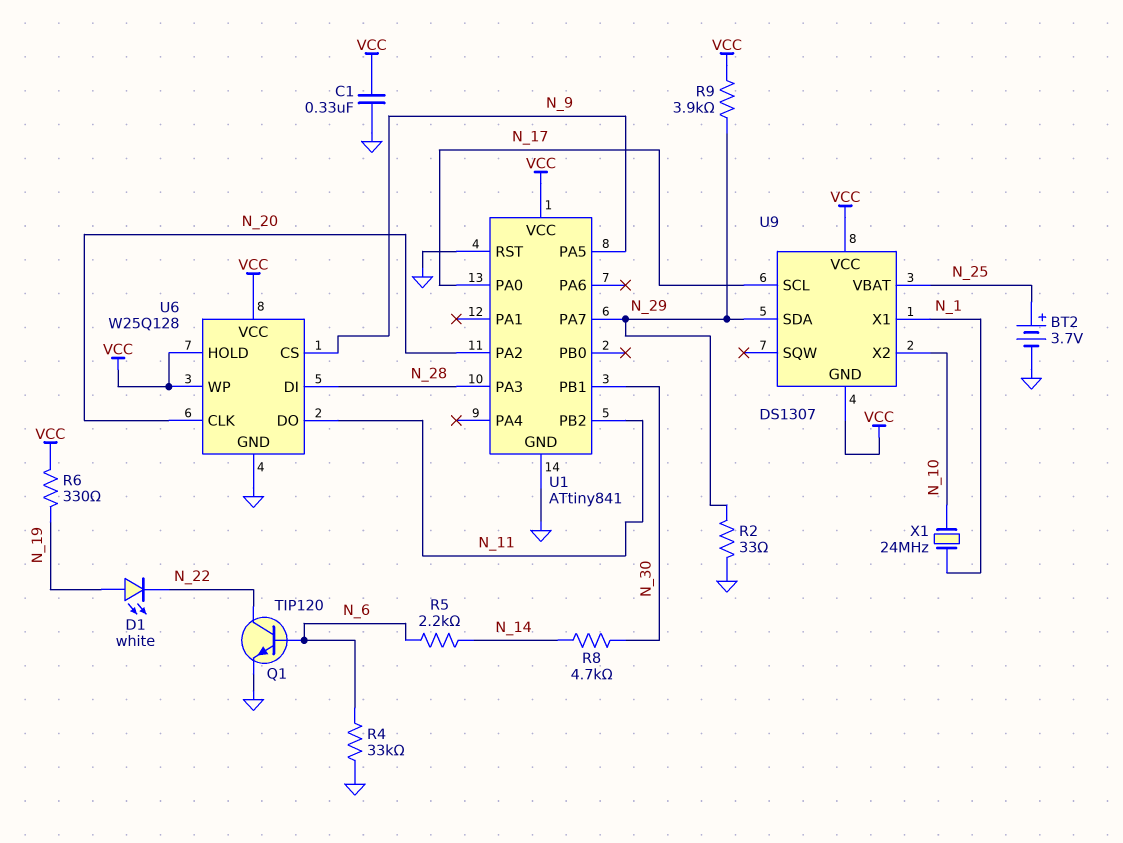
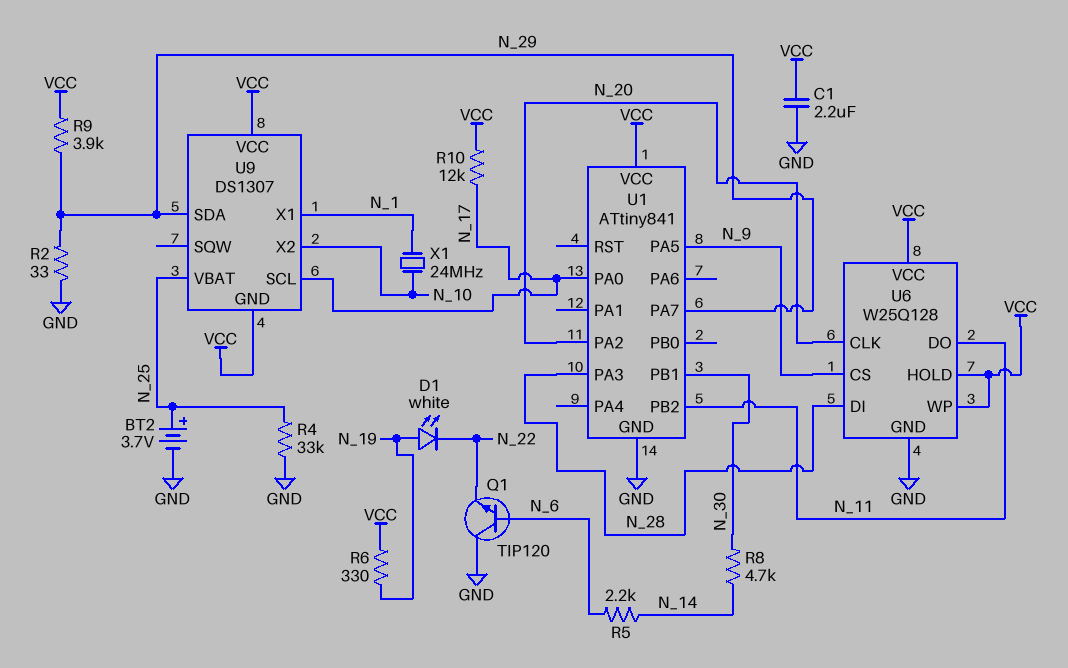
C1: 330nF (GND, VCC) -> 2.2uF (GND, VCC)
Q1: NPN TIP120 (B N_6, C N_22, E GND) -> NPN TIP120 (B N_6, C GND, E N_22)
R4: 33k (GND, N_6) -> 33k (GND, N_25)
R10: none -> 12k (N_17, VCC)
U1 pin RST: GND -> none

